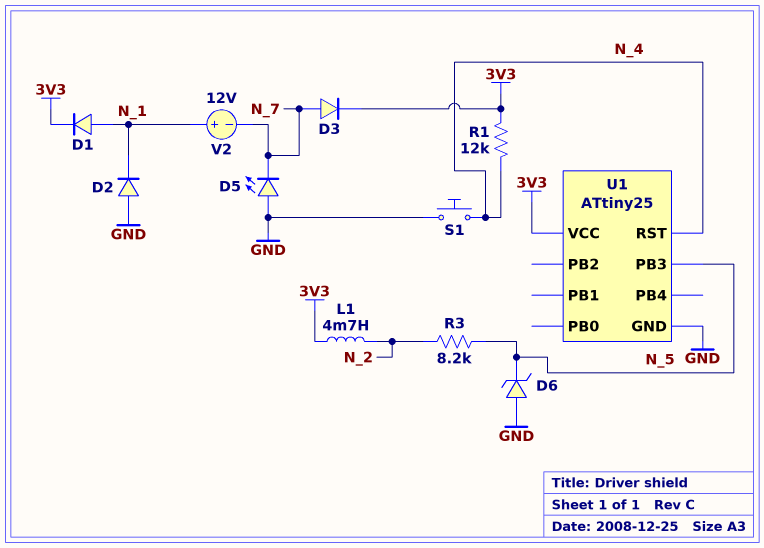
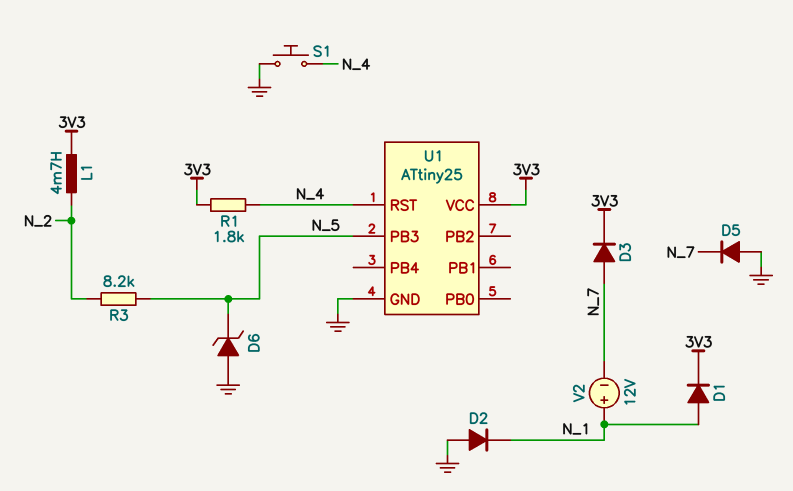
D5: LED (A GND, K N_7) -> diode (A GND, K N_7)
R1: 12k (3V3, N_4) -> 1.8k (3V3, N_4)

